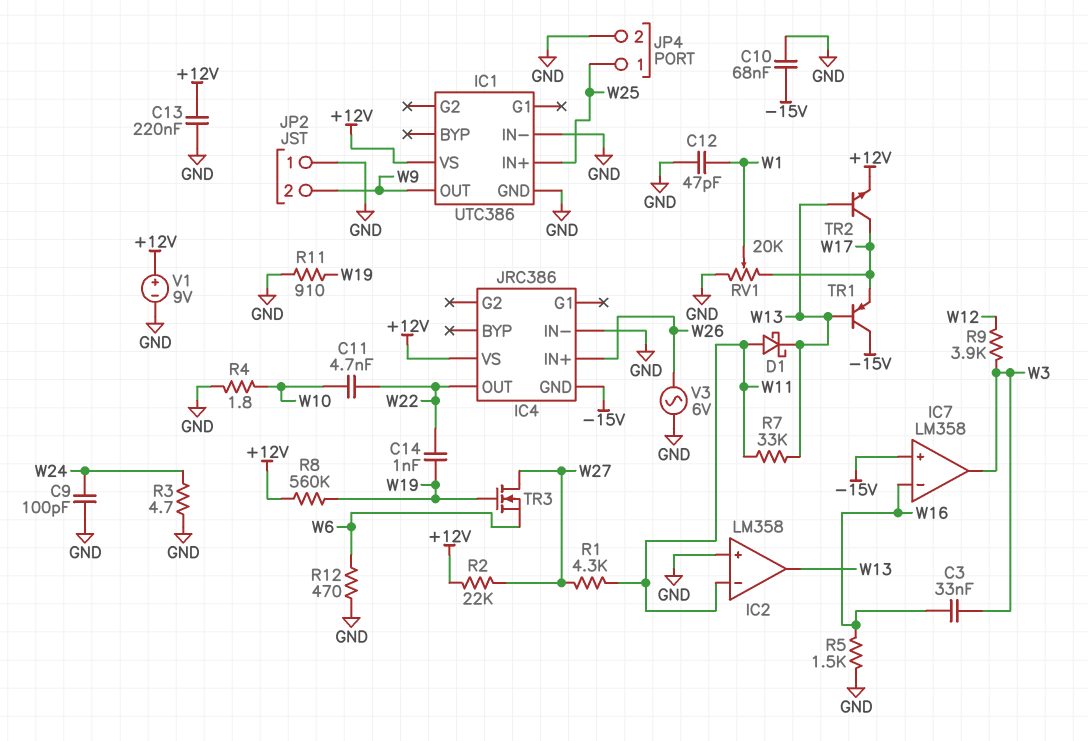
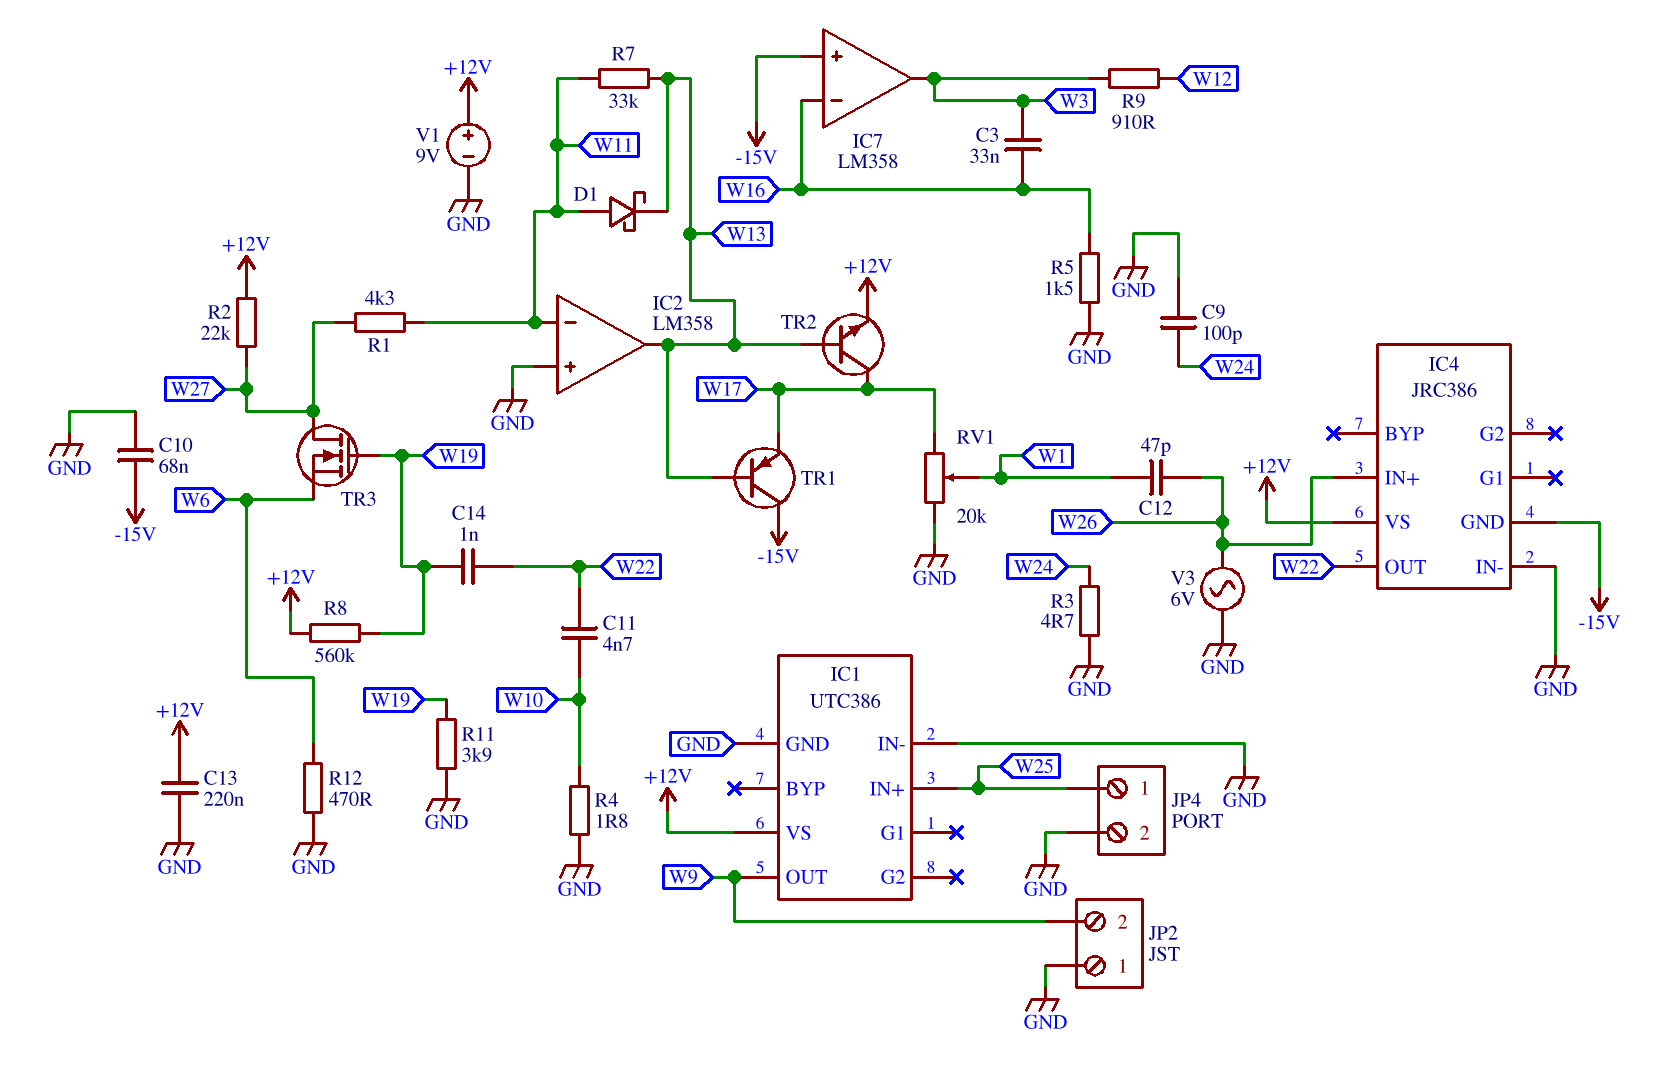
C12: 47pF (GND, W1) -> 47pF (W1, W26)
R9: 3.9k (W3, W12) -> 910 (W3, W12)
R11: 910 (GND, W19) -> 3.9k (GND, W19)

